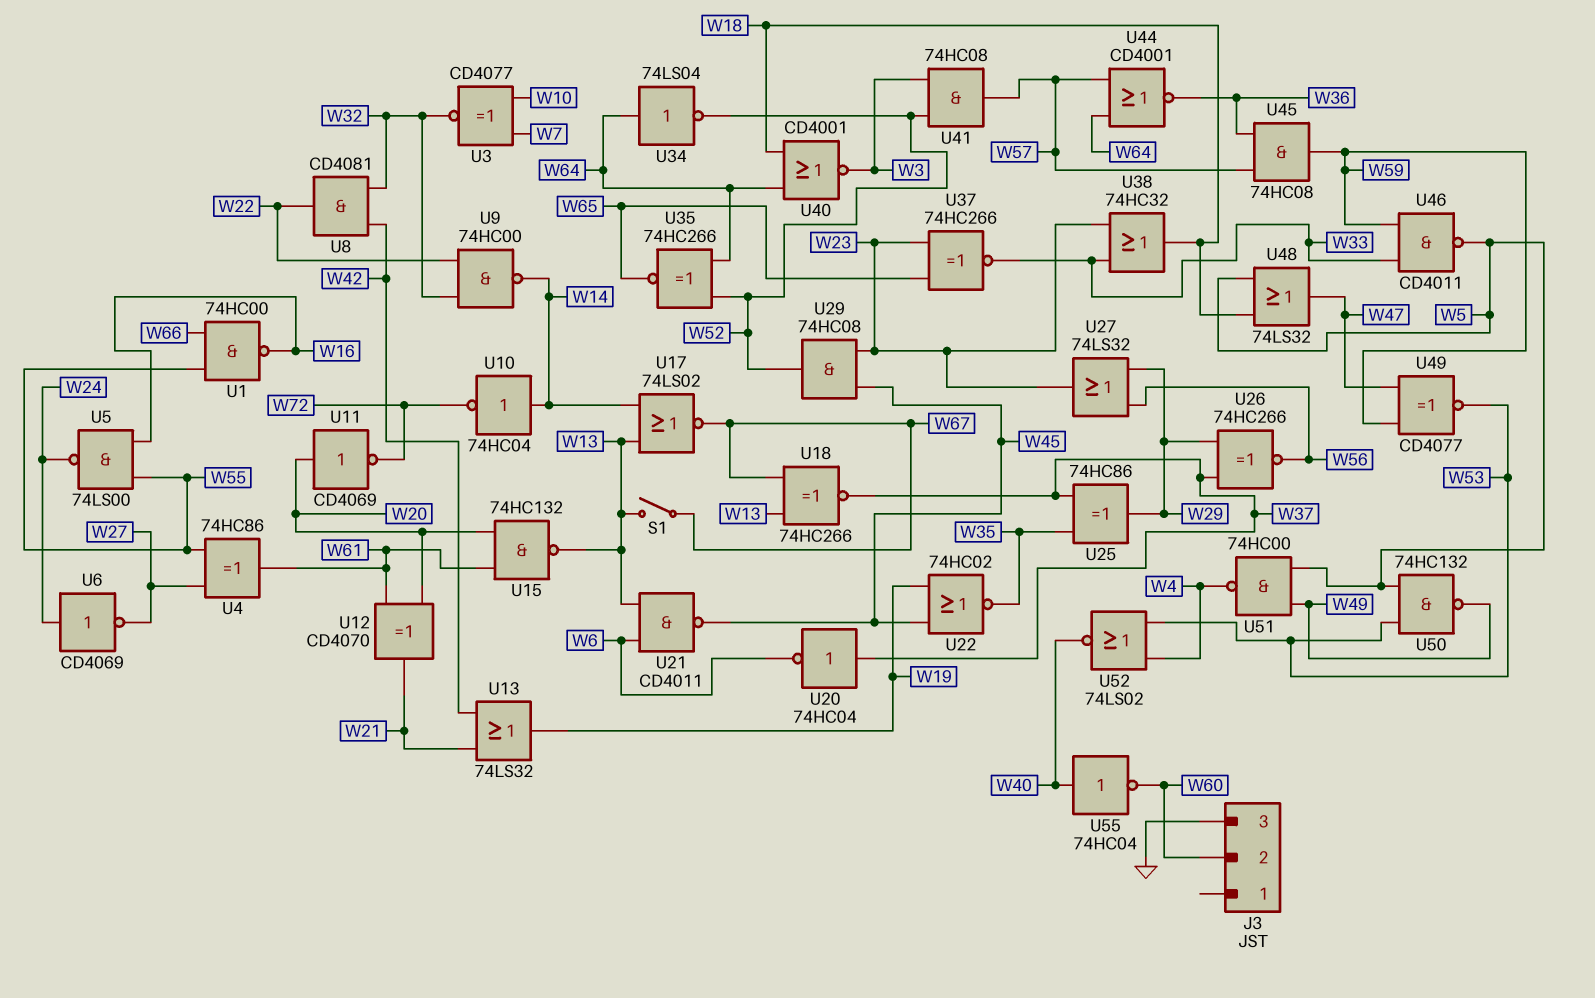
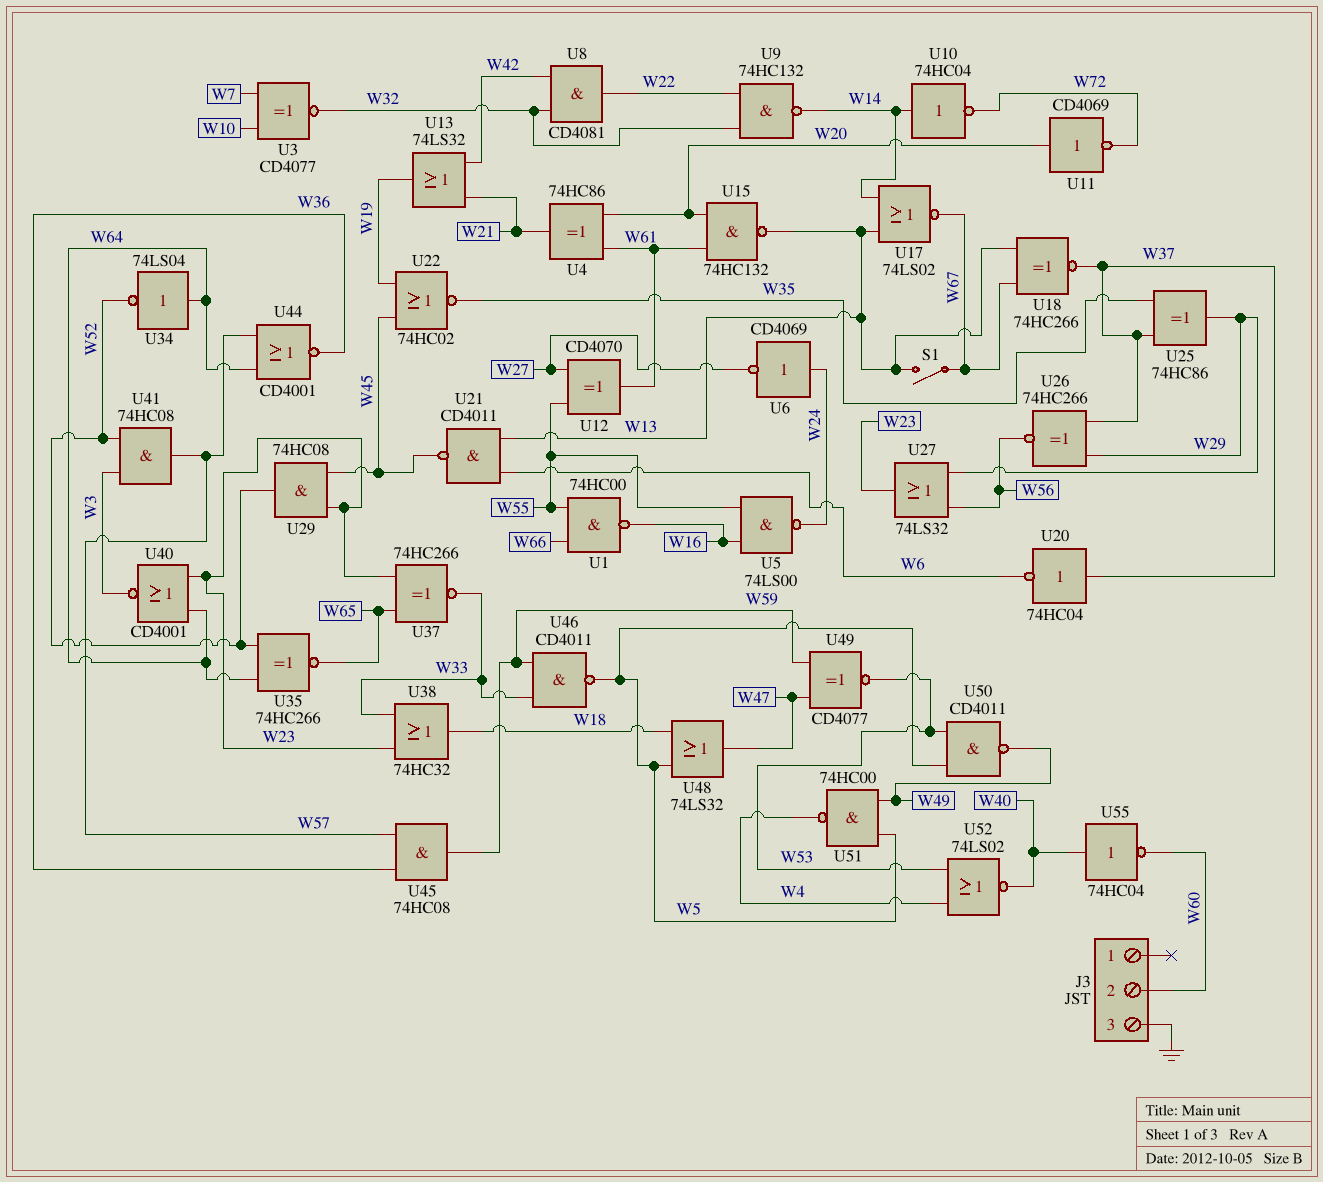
U4: XOR 74HC86 (in W27, in W55, out W61) -> XOR 74HC86 (in W20, in W61, out W21)
U9: NAND 74HC00 (in W22, in W32, out W14) -> NAND 74HC132 (in W22, in W32, out W14)
U12: XOR CD4070 (in W20, in W61, out W21) -> XOR CD4070 (in W27, in W55, out W61)
U40: NOR CD4001 (in W18, in W64, out W3) -> NOR CD4001 (in W23, in W64, out W3)
U50: NAND 74HC132 (in W5, in W53, out W49) -> NAND CD4011 (in W5, in W53, out W49)

